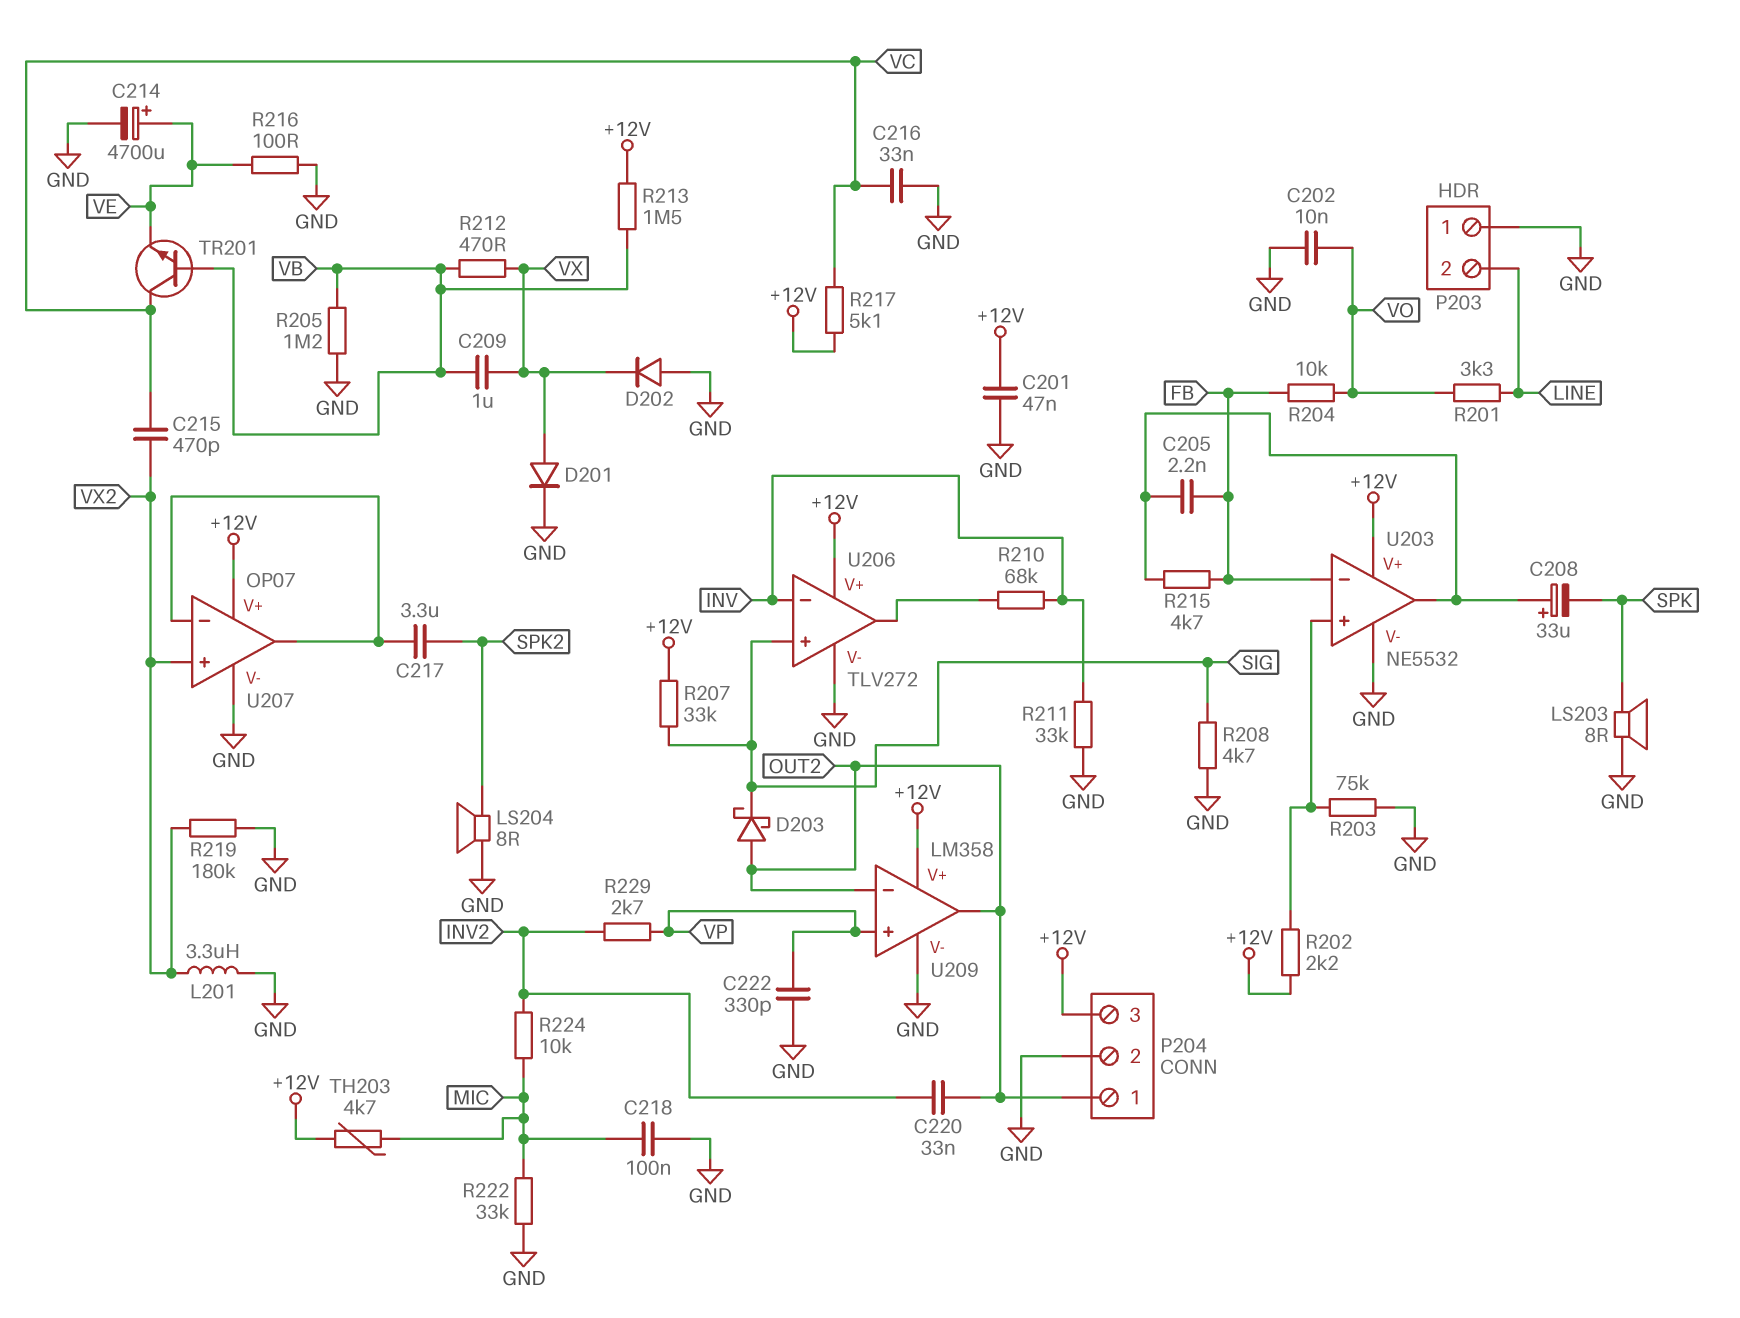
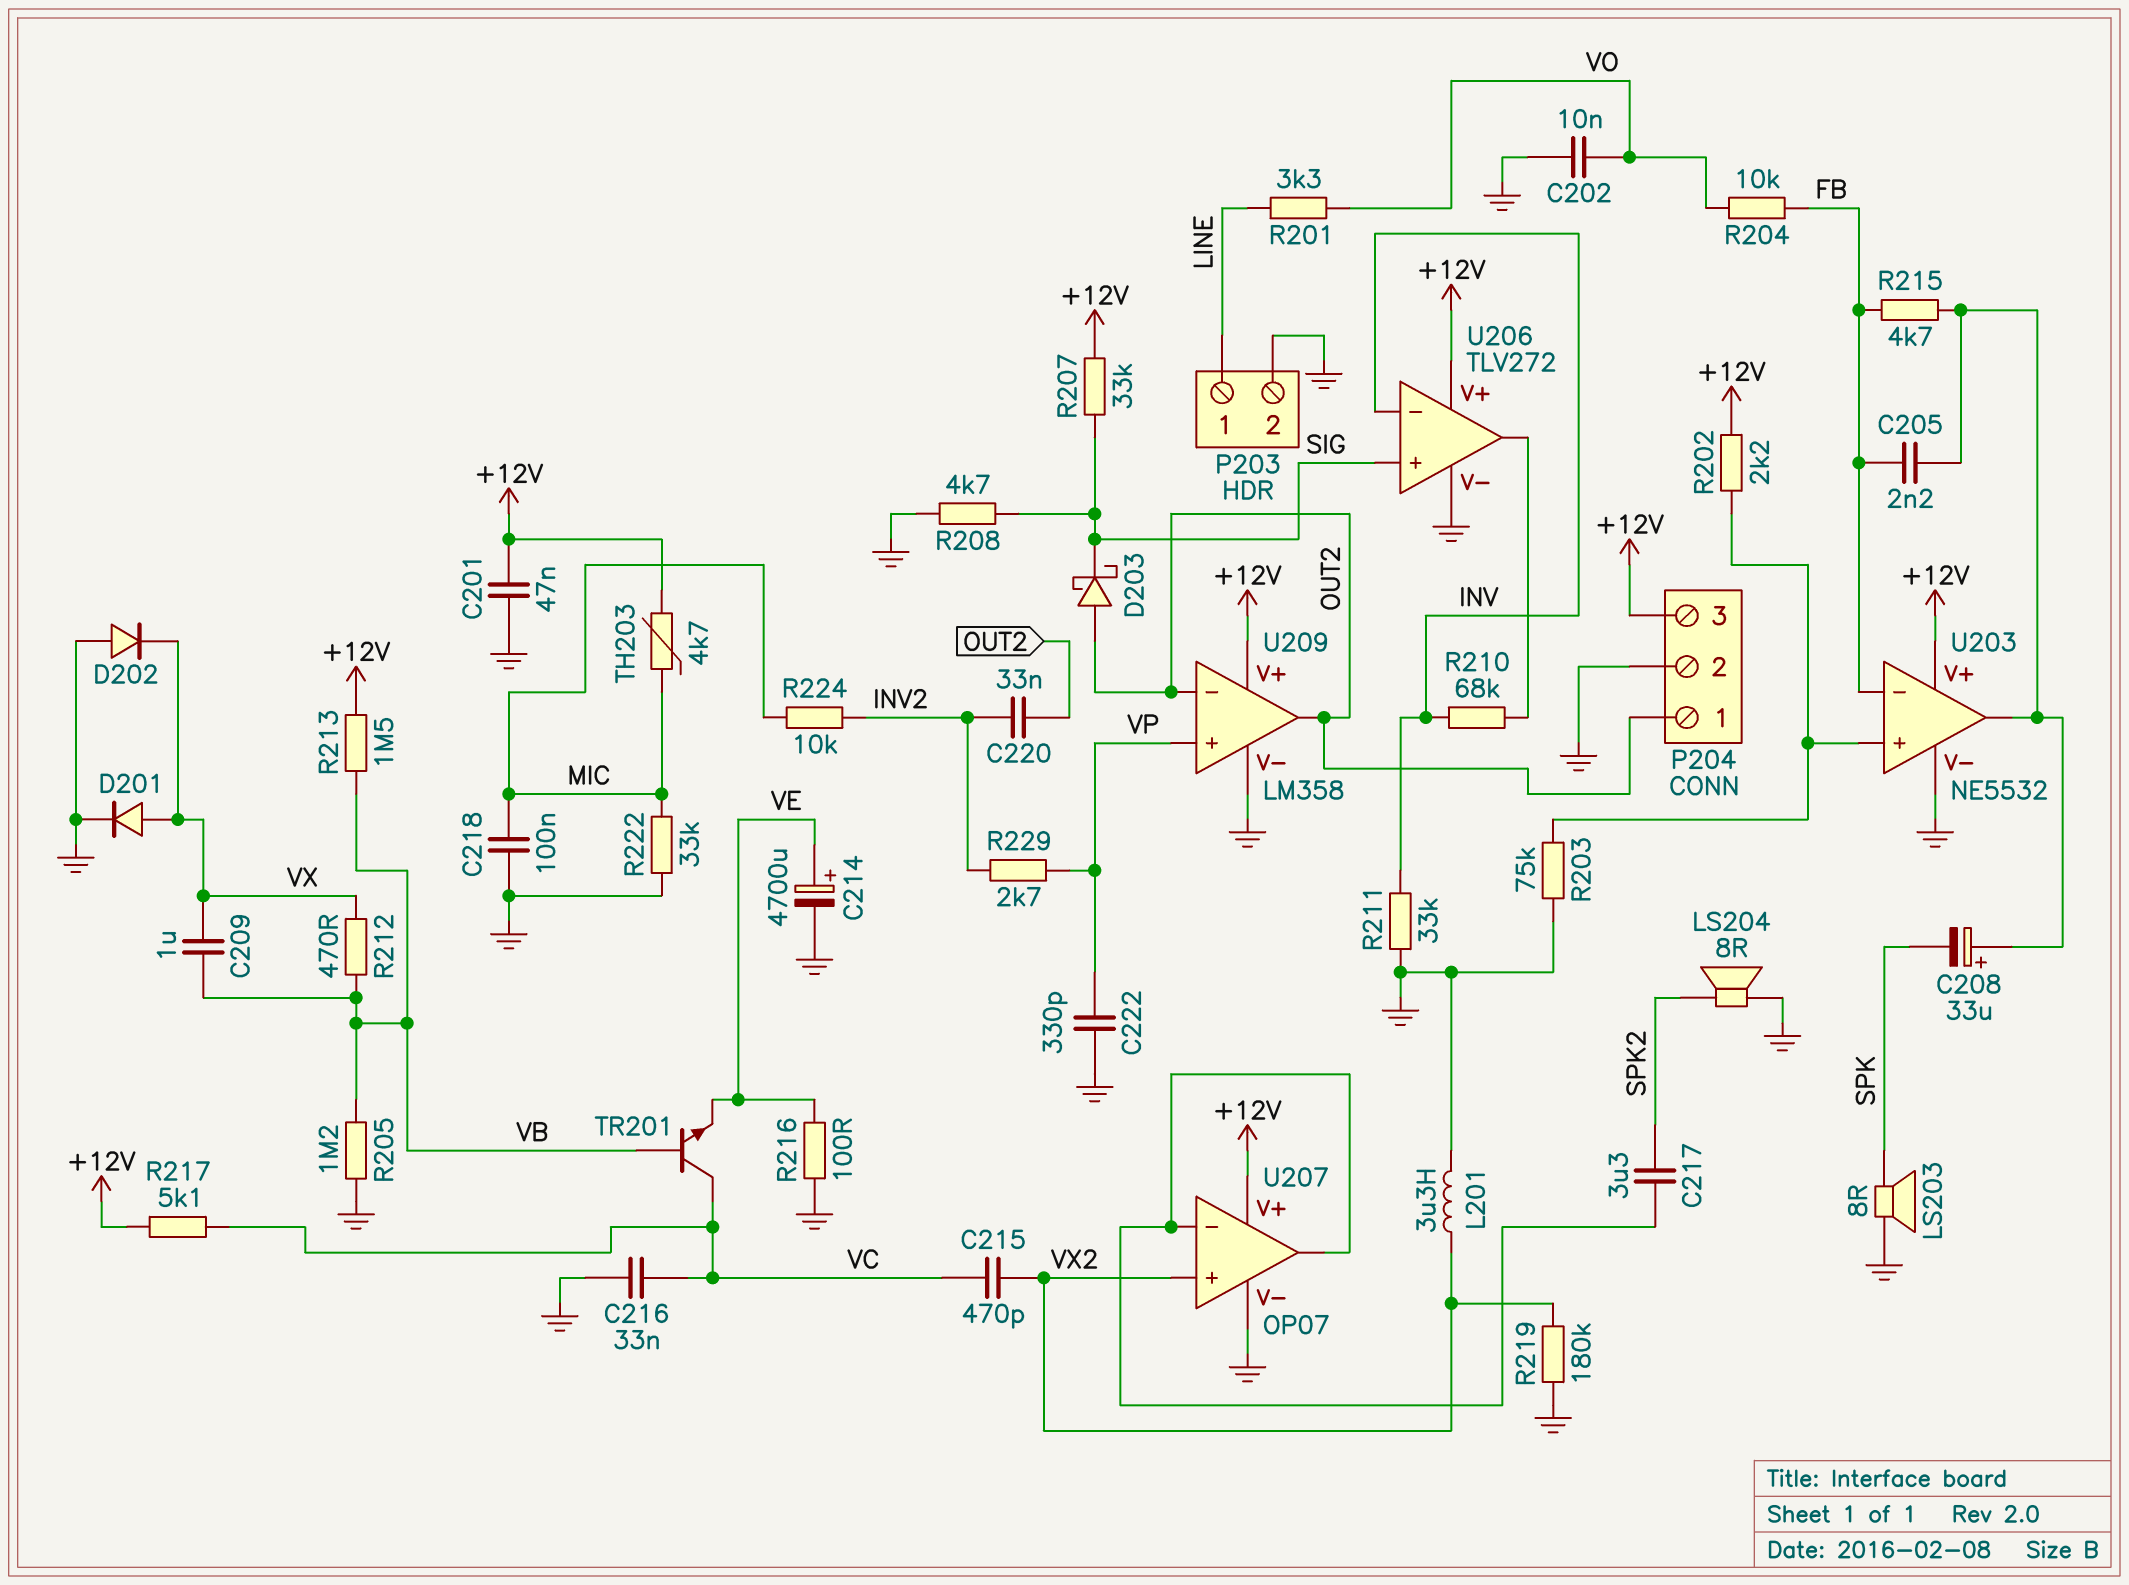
P203 pin 1: GND -> LINE
P203 pin 2: LINE -> GND

